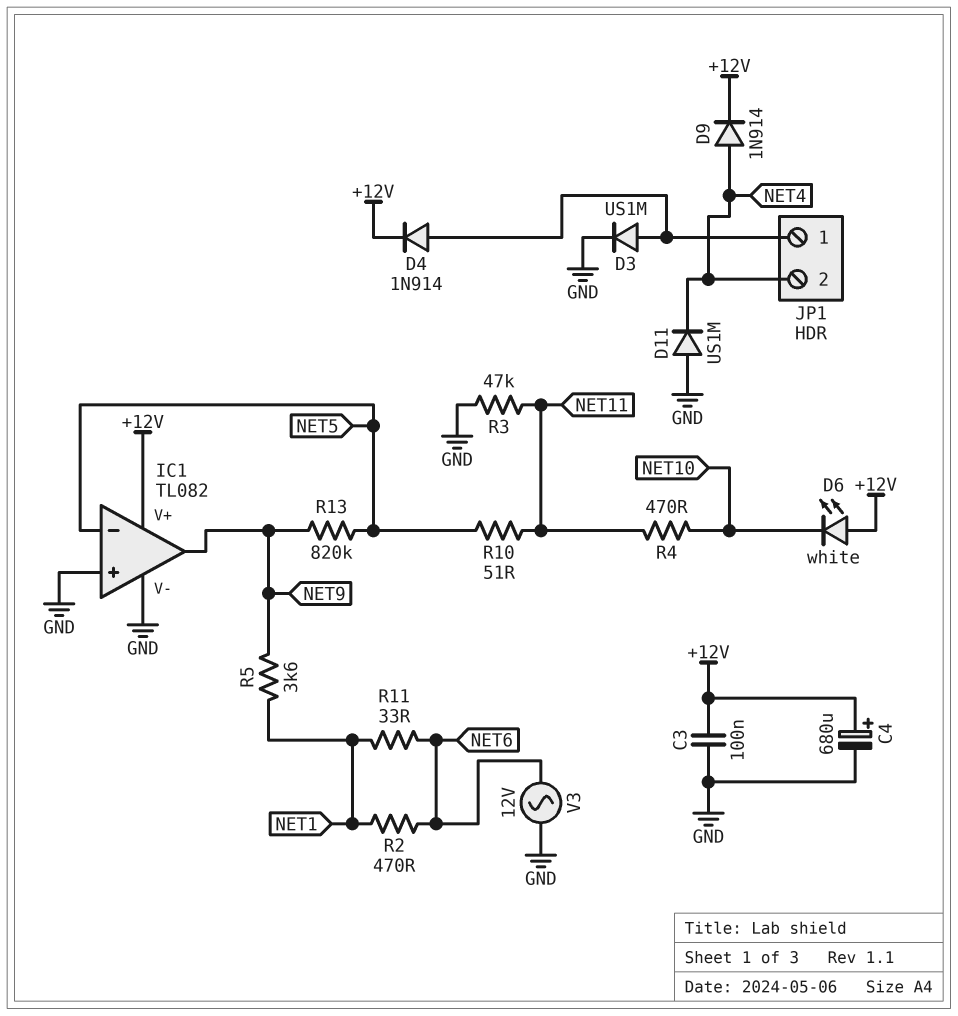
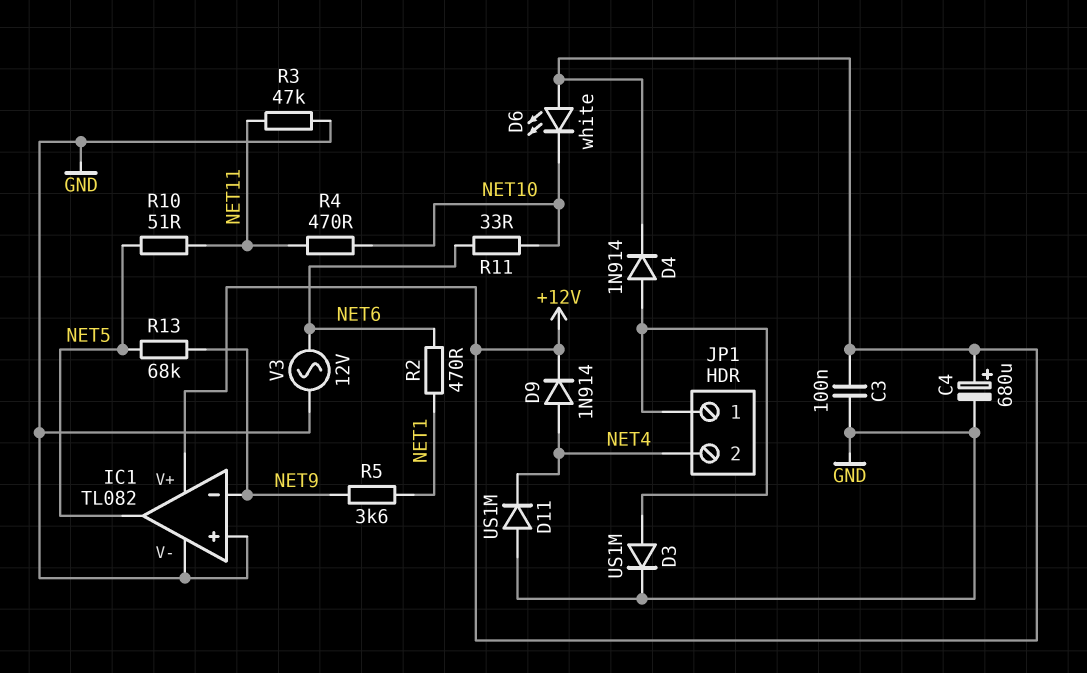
IC1 pin in-: NET5 -> NET9
IC1 pin out: NET9 -> NET5
R11: 33 (NET1, NET6) -> 33 (NET6, NET10)
R13: 820k (NET5, NET9) -> 68k (NET5, NET9)

